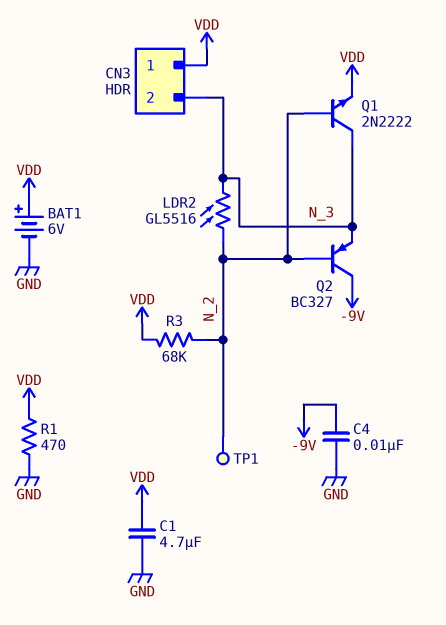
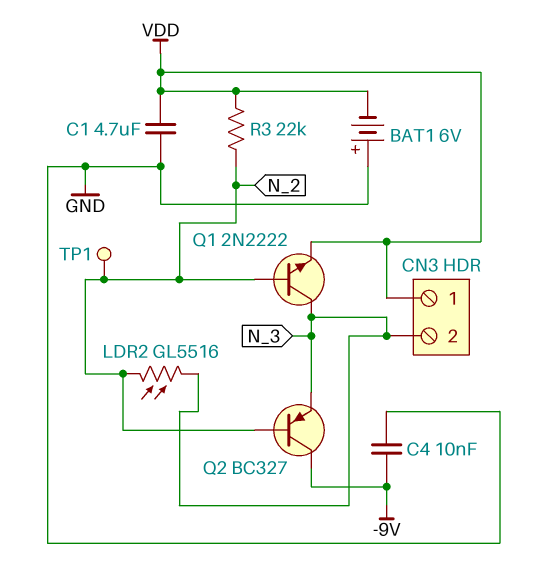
BAT1: 6V (plus VDD, minus GND) -> 6V (plus GND, minus VDD)
R1: 470 (GND, VDD) -> none
R3: 68k (N_2, VDD) -> 22k (N_2, VDD)

